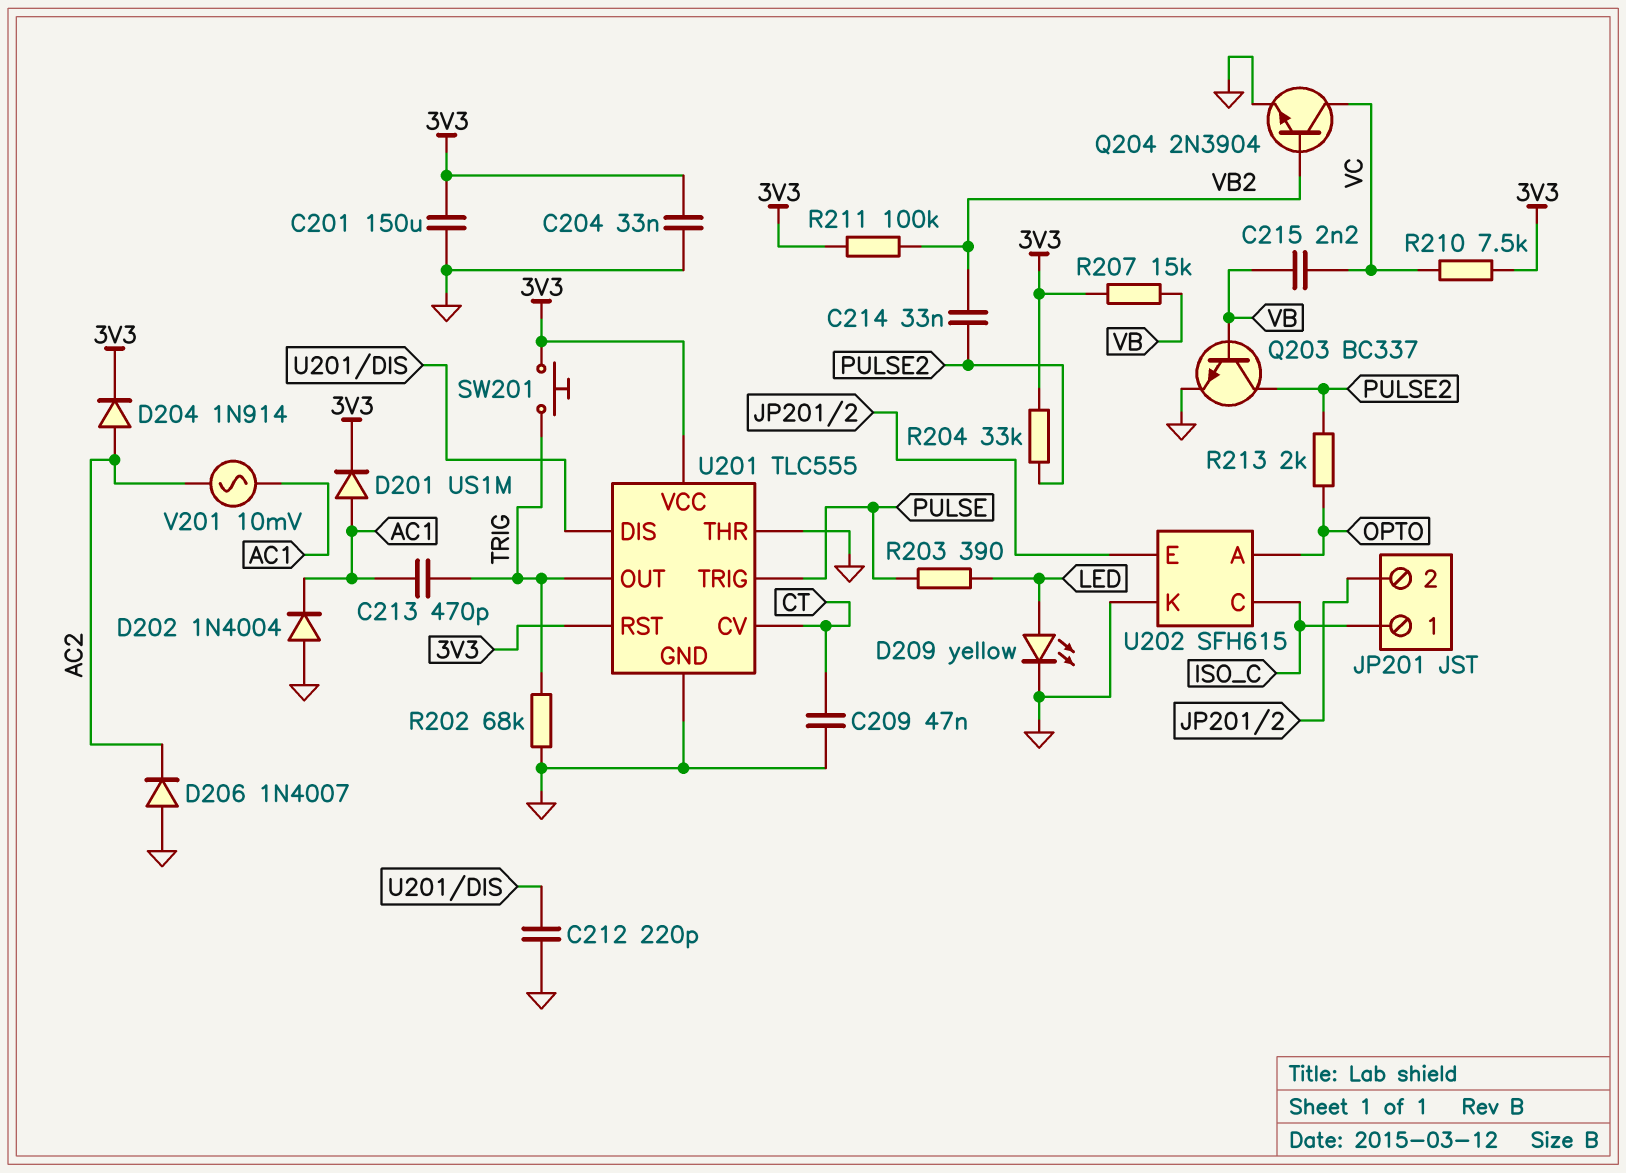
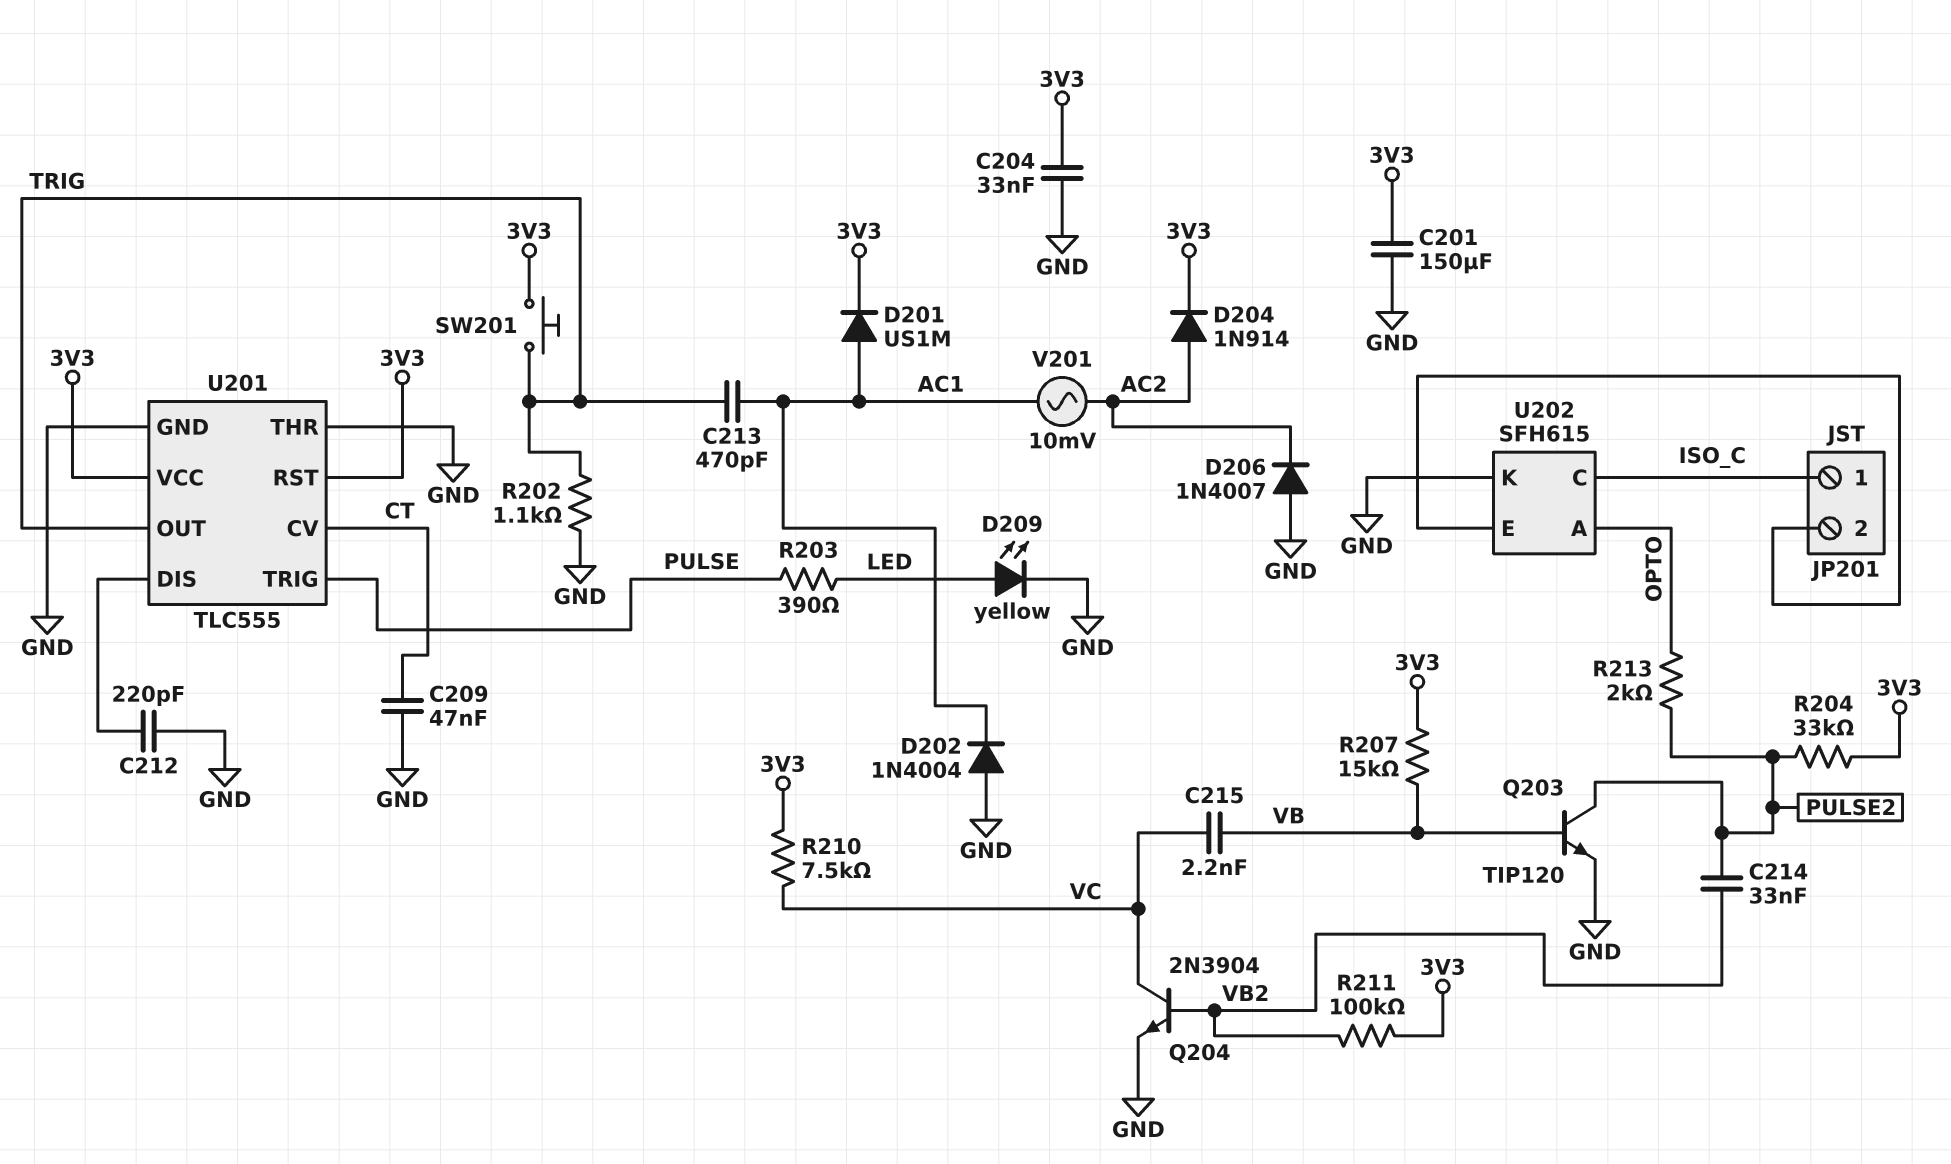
Q203: NPN BC337 (B VB, C PULSE2, E GND) -> NPN TIP120 (B VB, C PULSE2, E GND)
R202: 68k (GND, TRIG) -> 1.1k (GND, TRIG)

